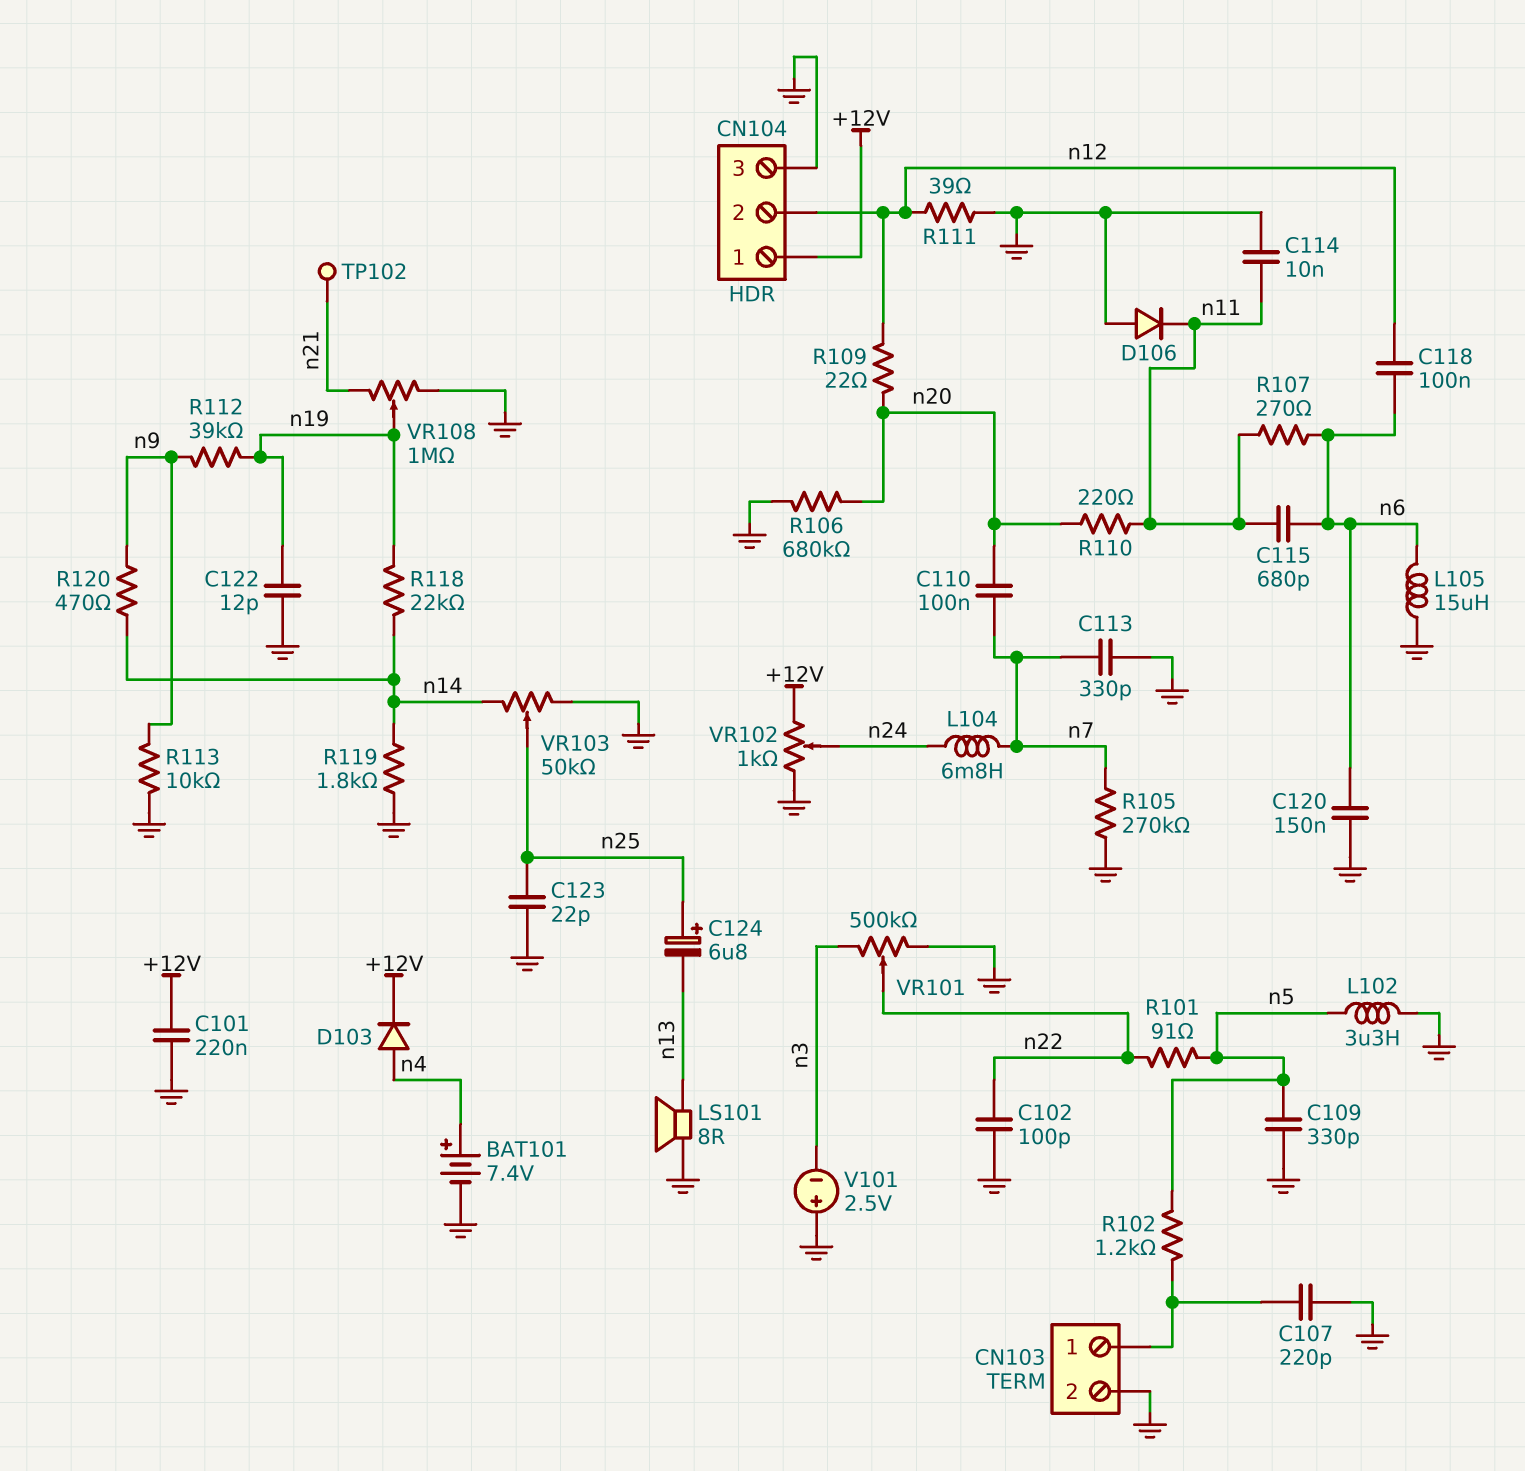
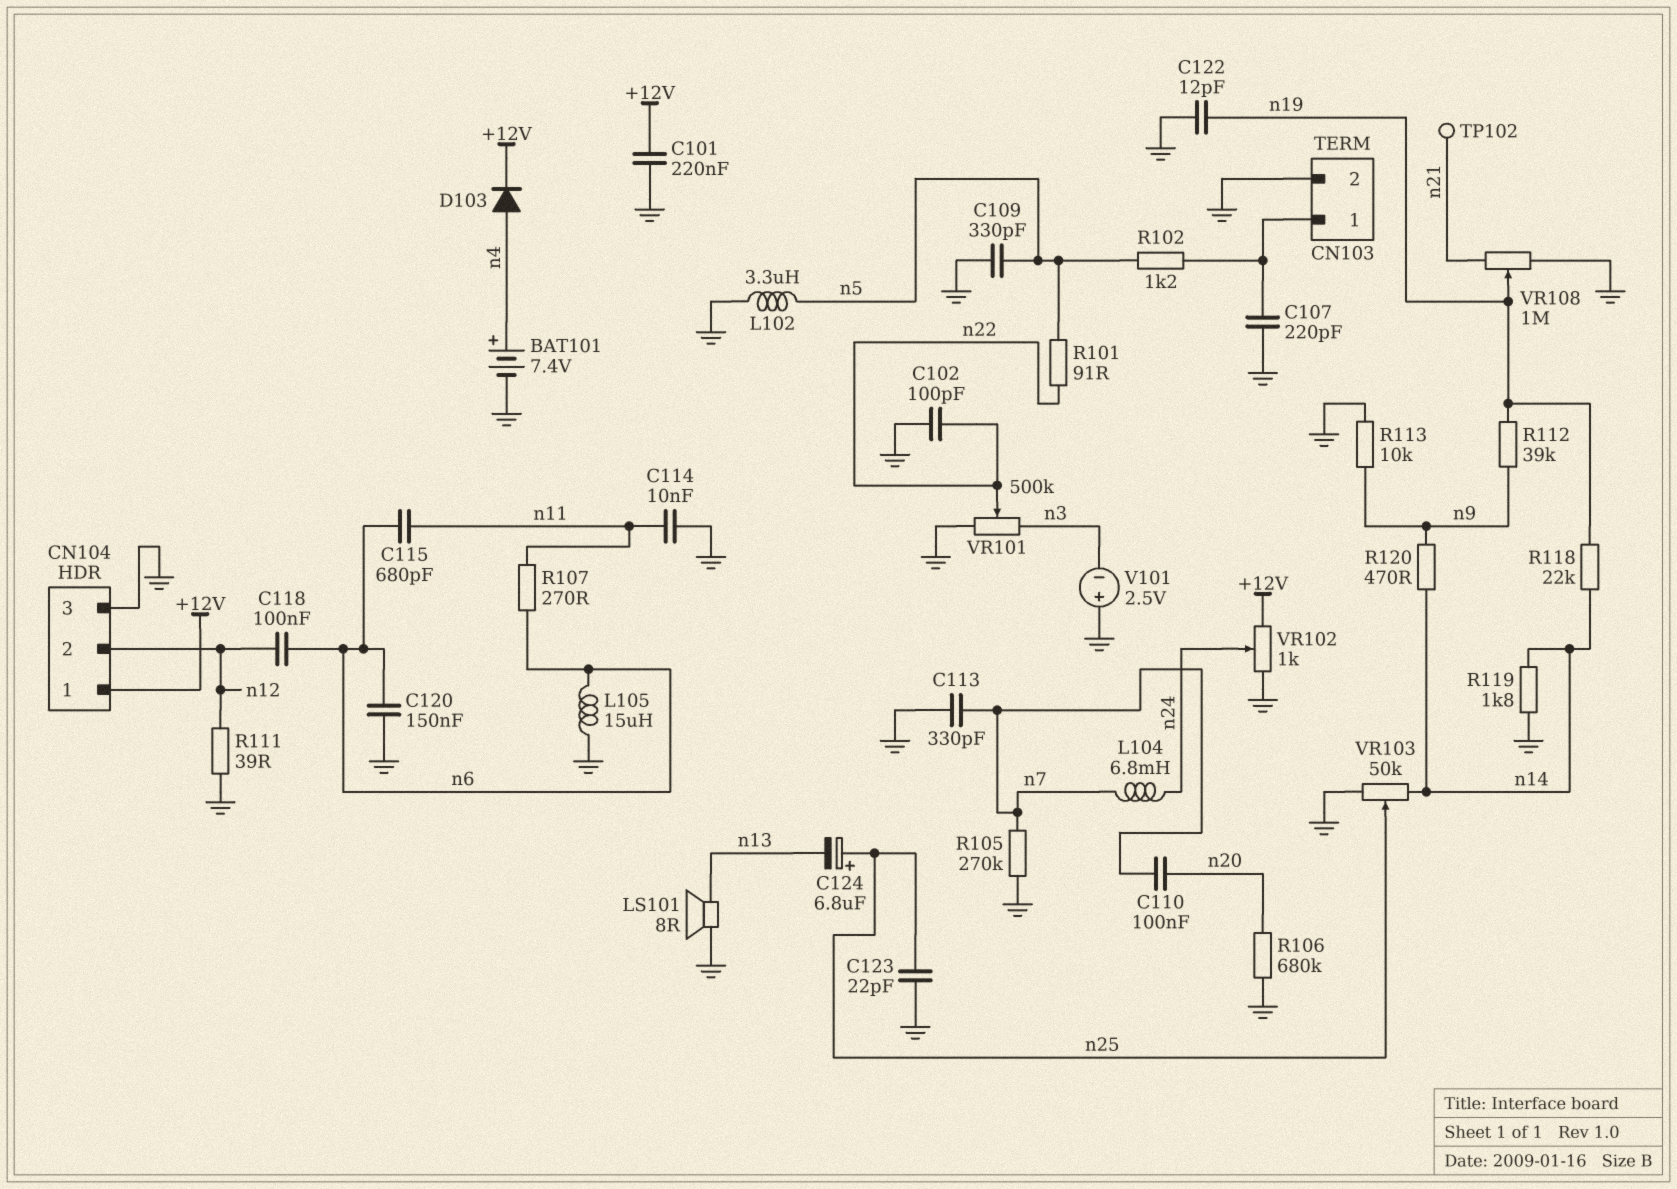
D106: diode (A GND, K n11) -> none
R109: 22 (n12, n20) -> none
R110: 220 (n11, n20) -> none

